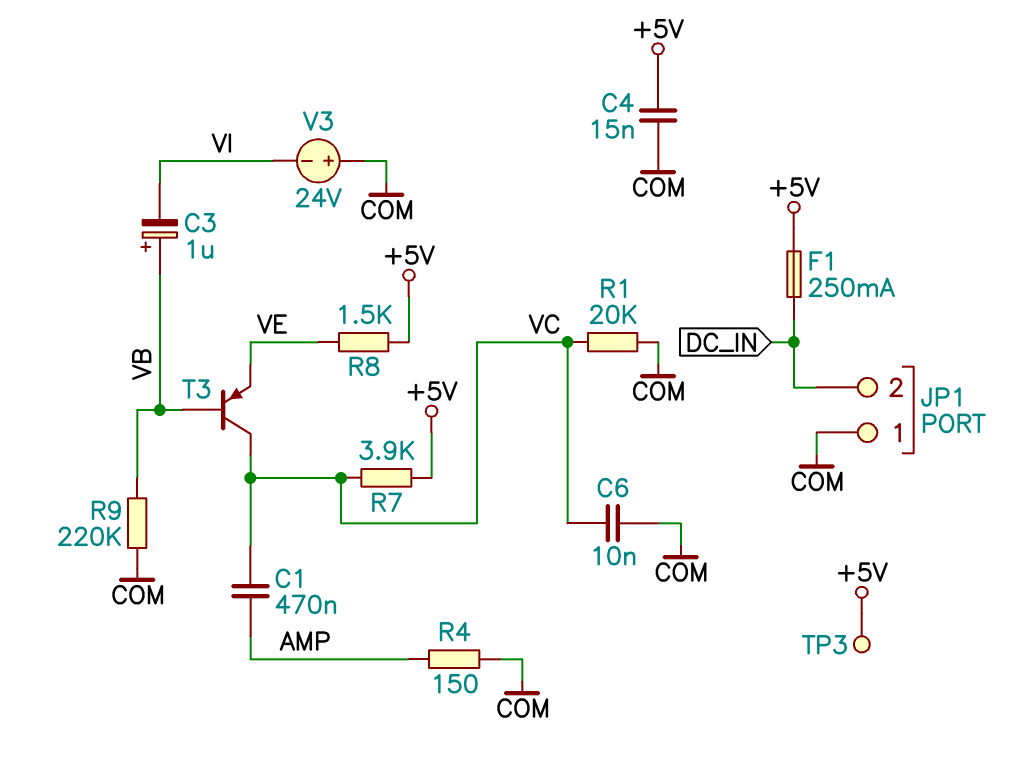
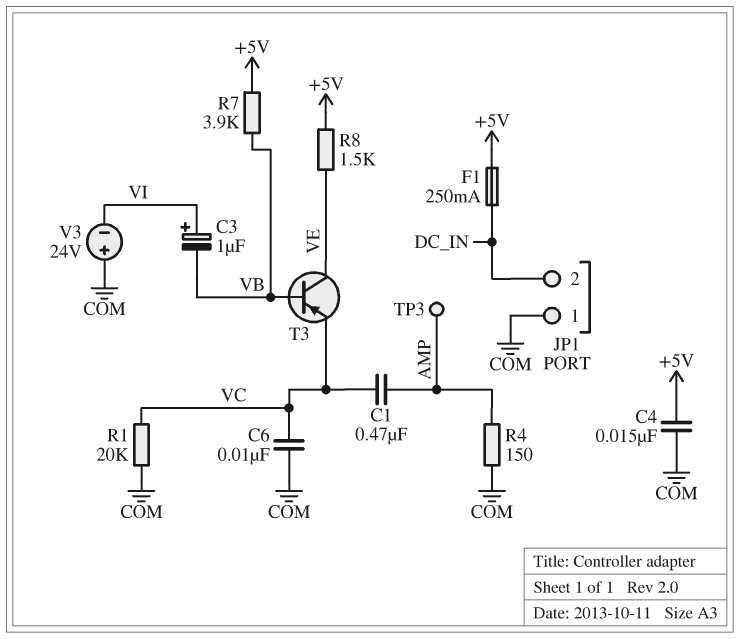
C3: 1uF (plus VB, minus VI) -> 1uF (plus VI, minus VB)
R7: 3.9k (+5V, VC) -> 3.9k (+5V, VB)
R9: 220k (COM, VB) -> none
T3: PNP (B VB, C VC, E VE) -> PNP (B VB, C VE, E VC)
TP3: test point (+5V) -> test point (AMP)

